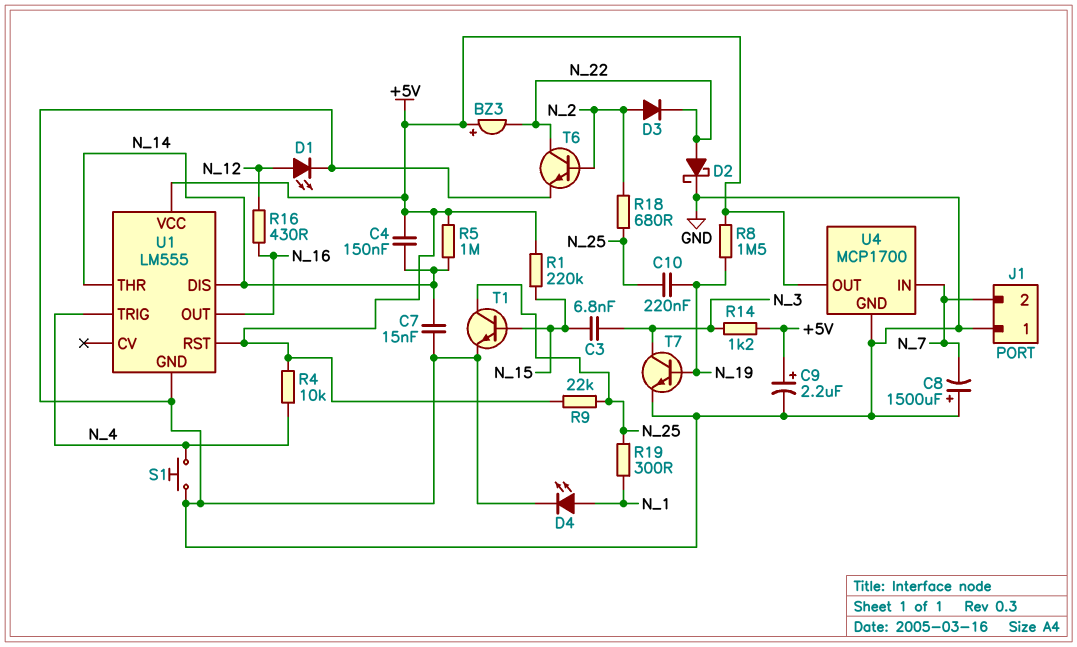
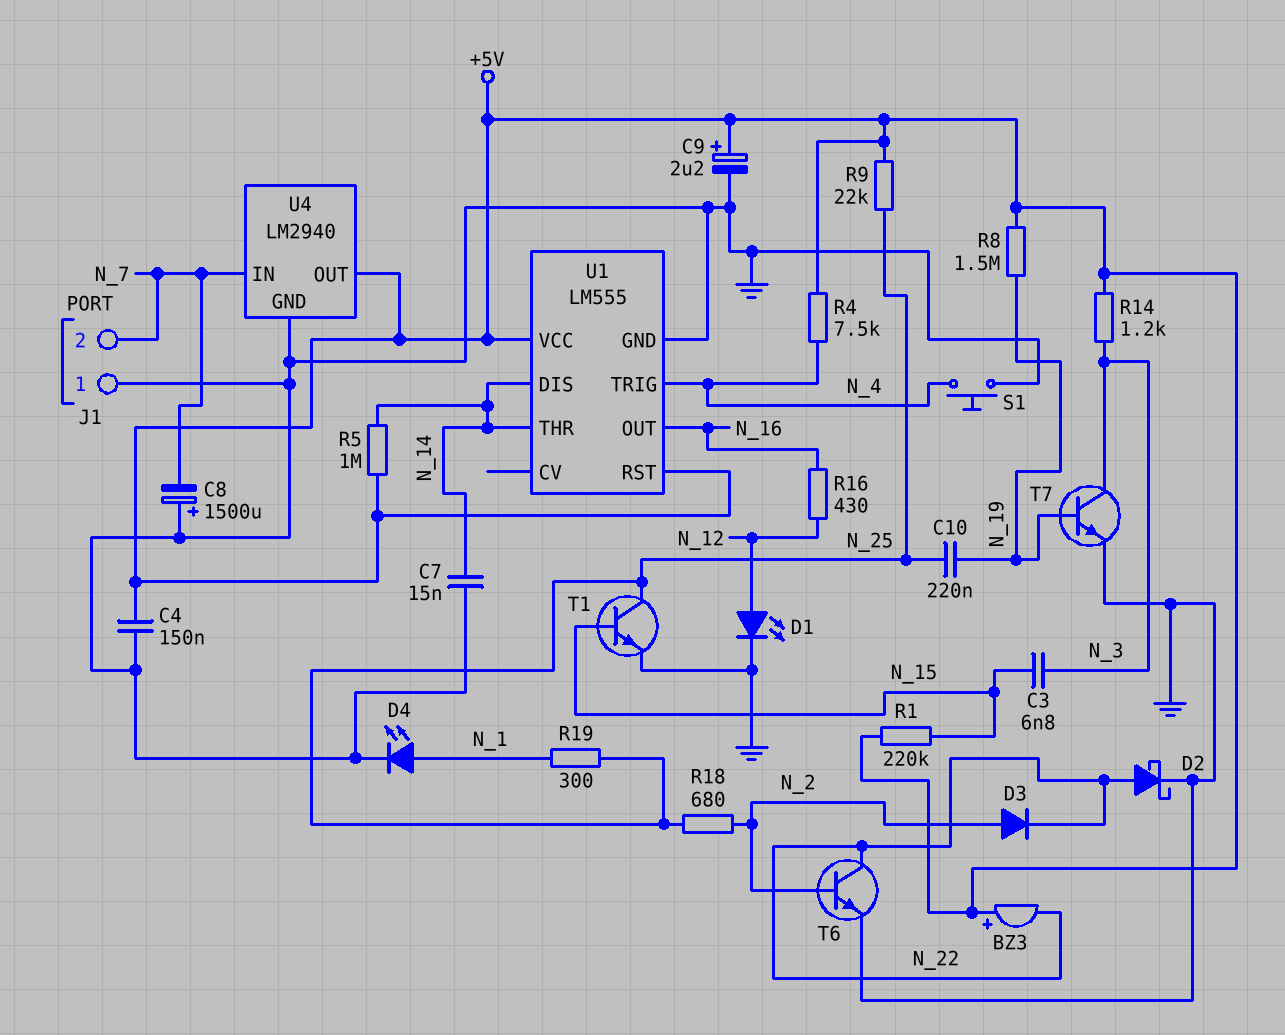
C4: 150nF (+5V, N_14) -> 150nF (+5V, GND)
R4: 10k (+5V, N_4) -> 7.5k (+5V, N_4)
U4: MCP1700 -> LM2940

